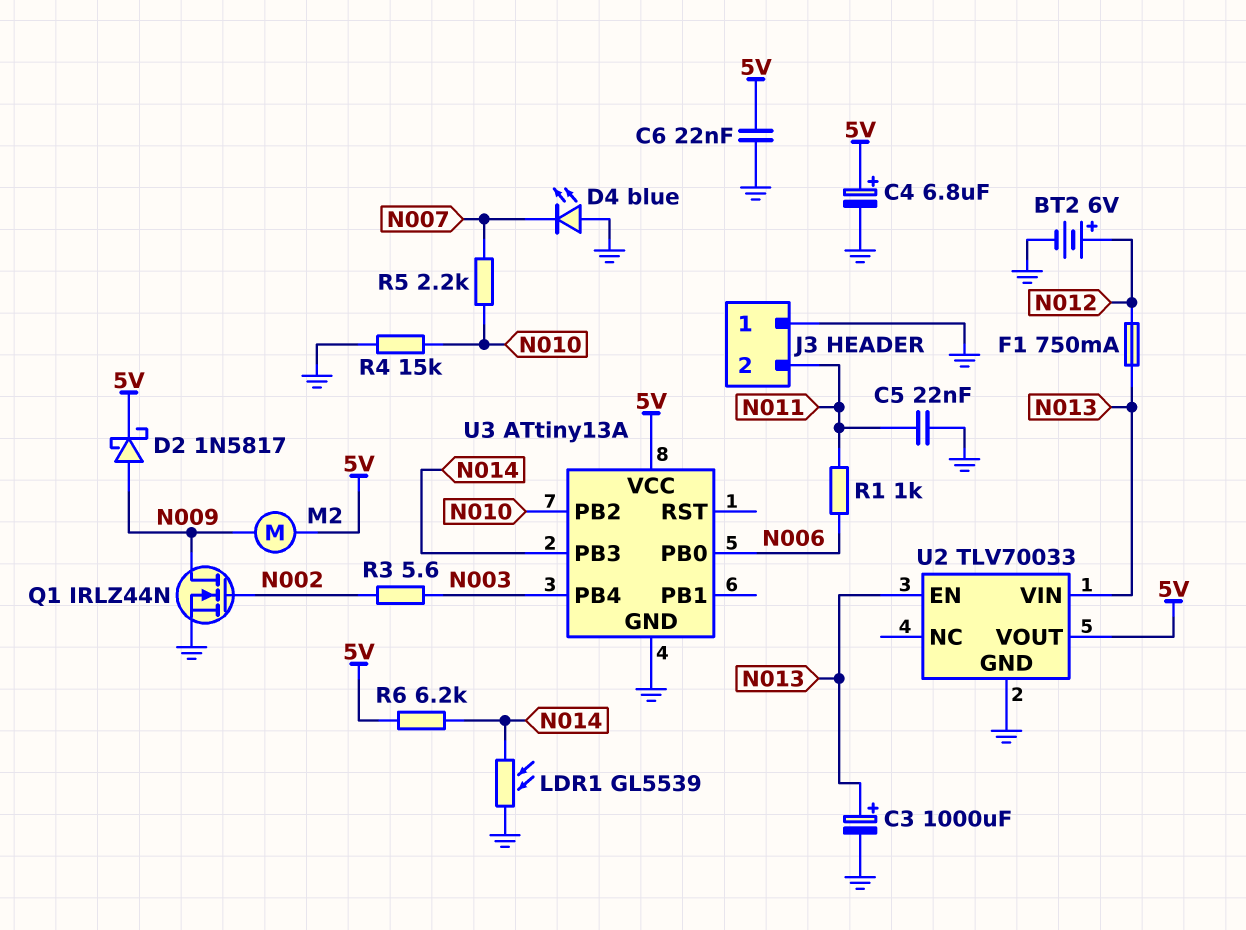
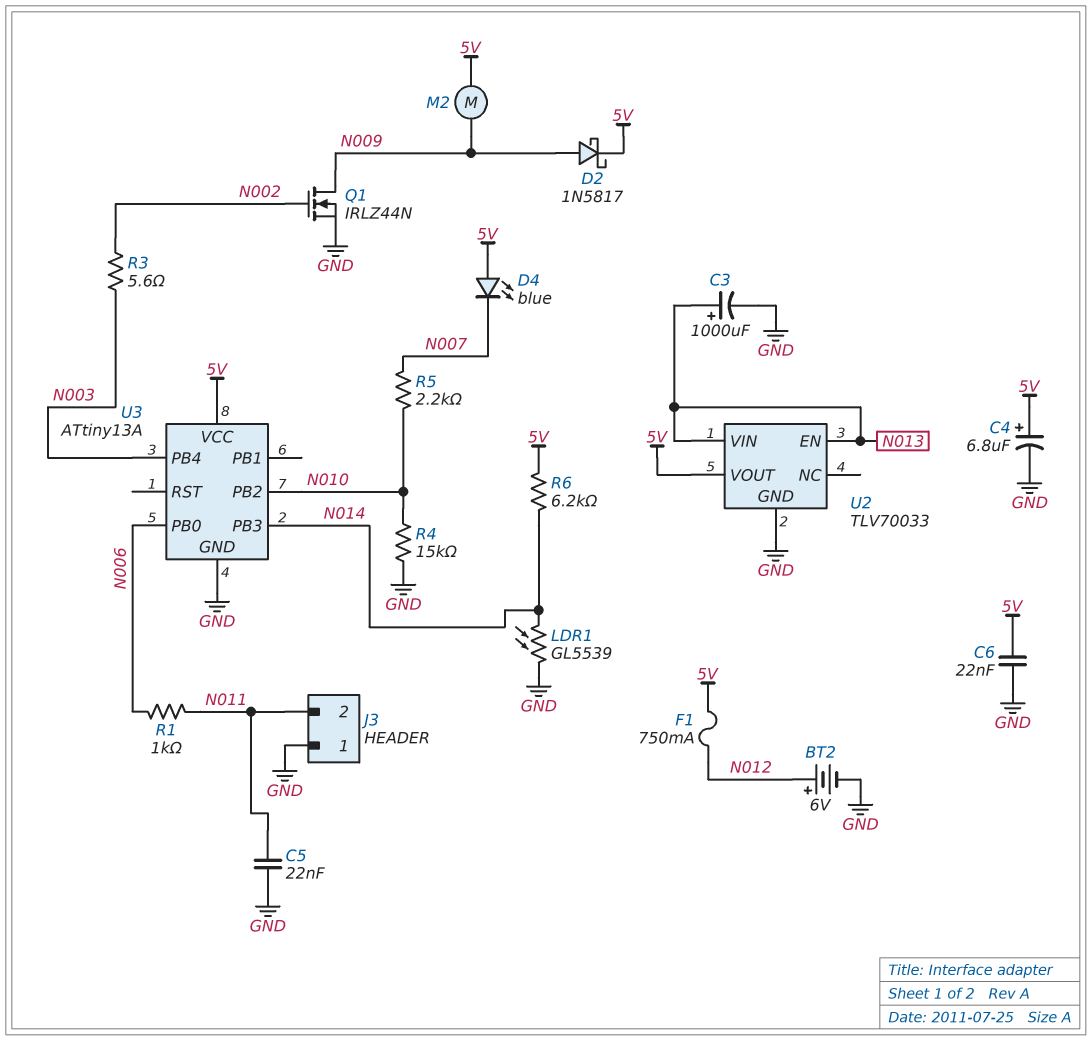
D4: LED blue (A GND, K N007) -> LED blue (A 5V, K N007)
F1: 750mA (N012, N013) -> 750mA (5V, N012)

